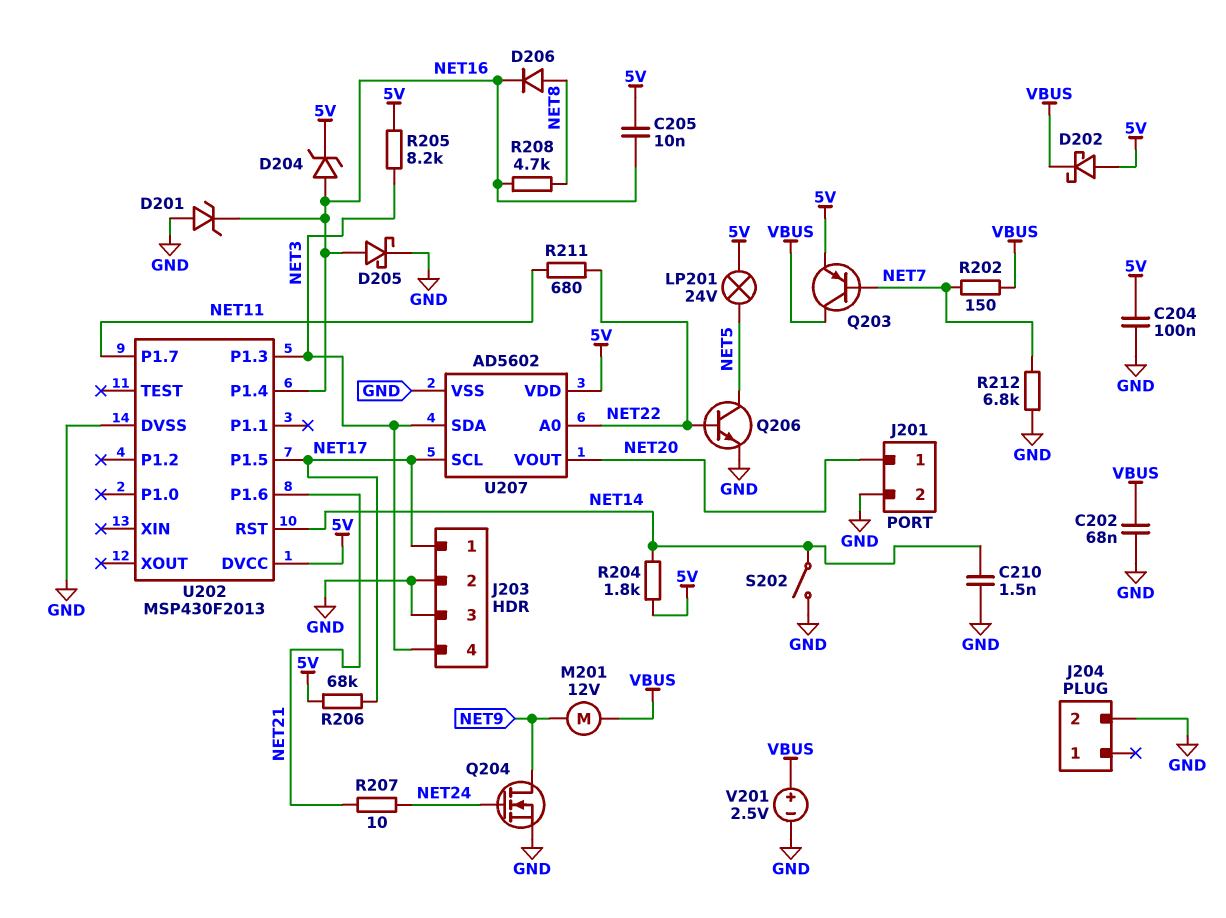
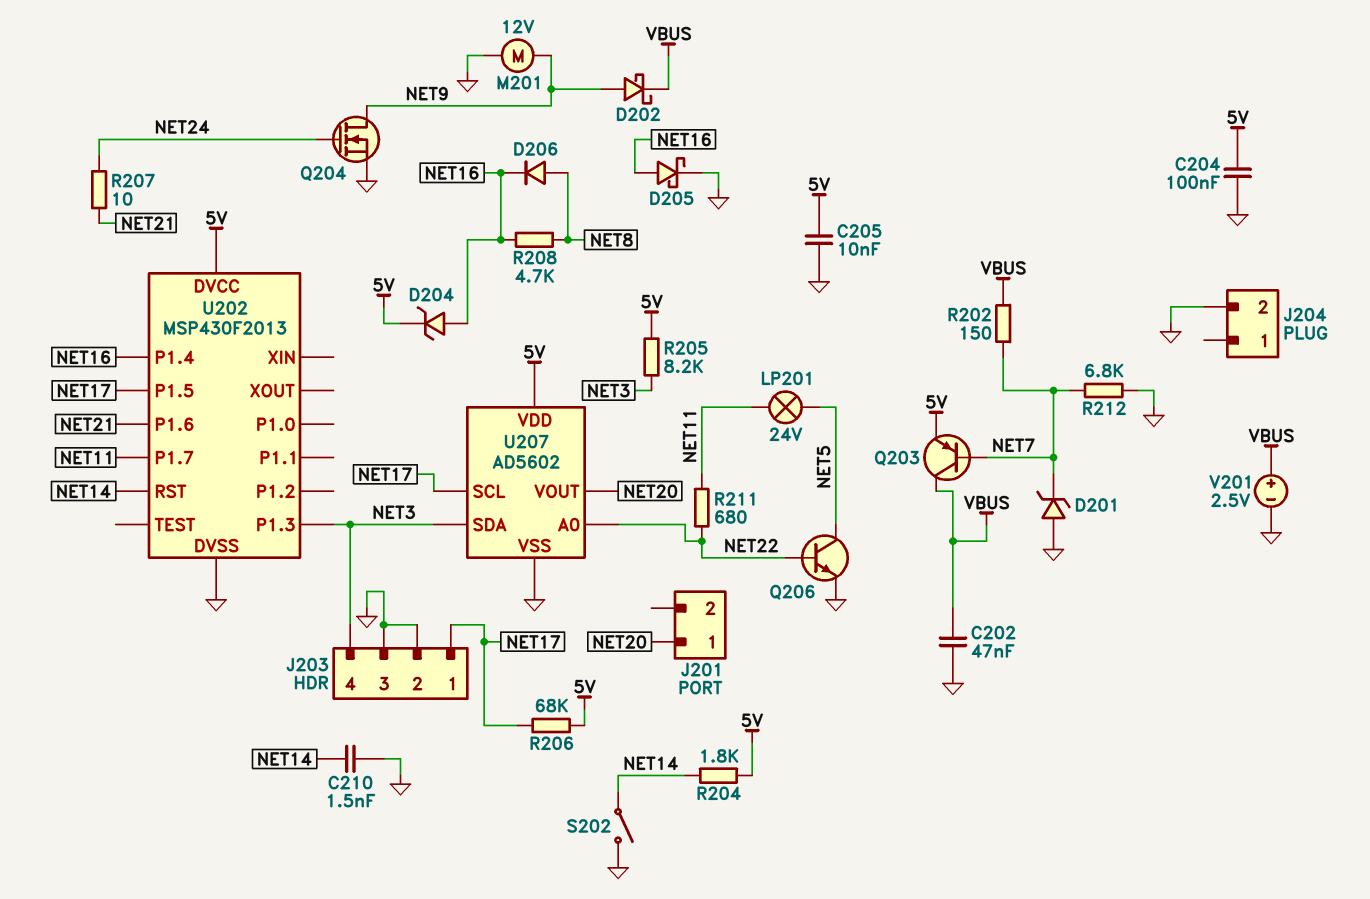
C202: 68nF (GND, VBUS) -> 47nF (GND, VBUS)
C205: 10nF (5V, NET16) -> 10nF (5V, GND)
D201: zener (A GND, K NET16) -> zener (A GND, K NET7)
D202: schottky (A 5V, K VBUS) -> schottky (A NET9, K VBUS)
J201 pin 2: GND -> none
LP201: lamp 24V (5V, NET5) -> lamp 24V (NET5, NET11)
M201: motor 12V (NET9, VBUS) -> motor 12V (GND, NET9)

